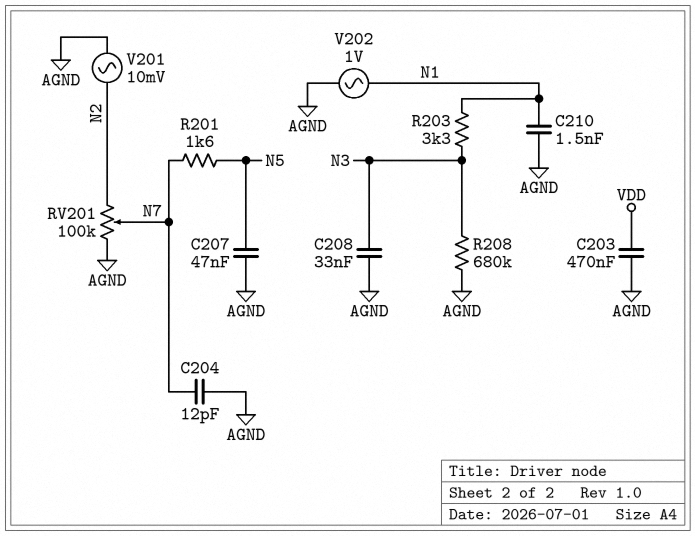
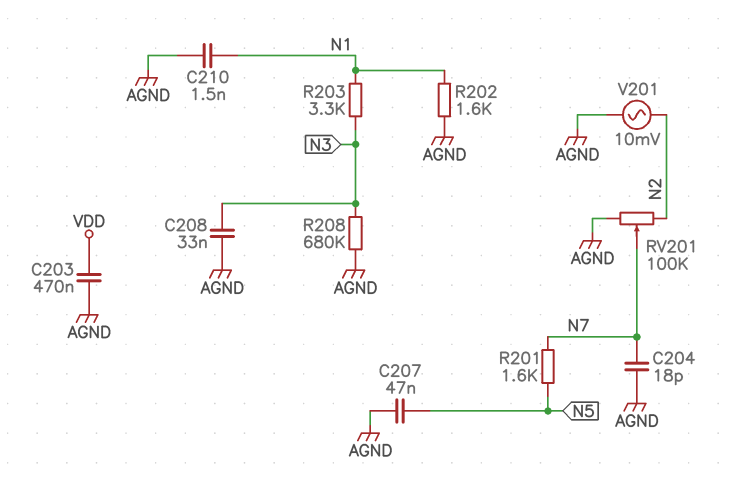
C204: 12pF (AGND, N7) -> 18pF (AGND, N7)
R202: none -> 1.6k (AGND, N1)
V202: AC 1V (AGND, N1) -> none

